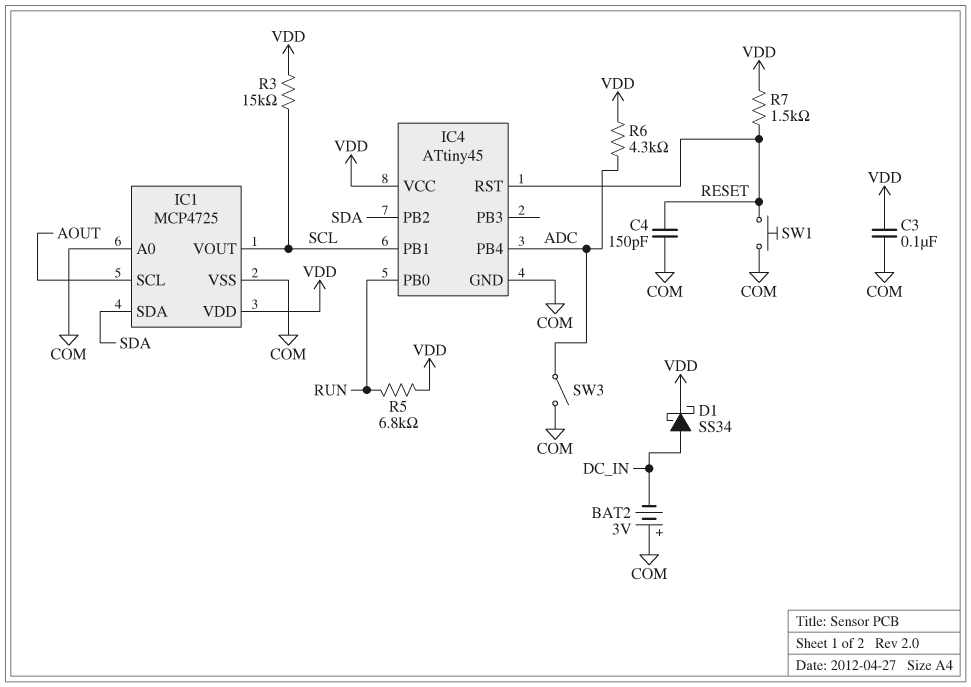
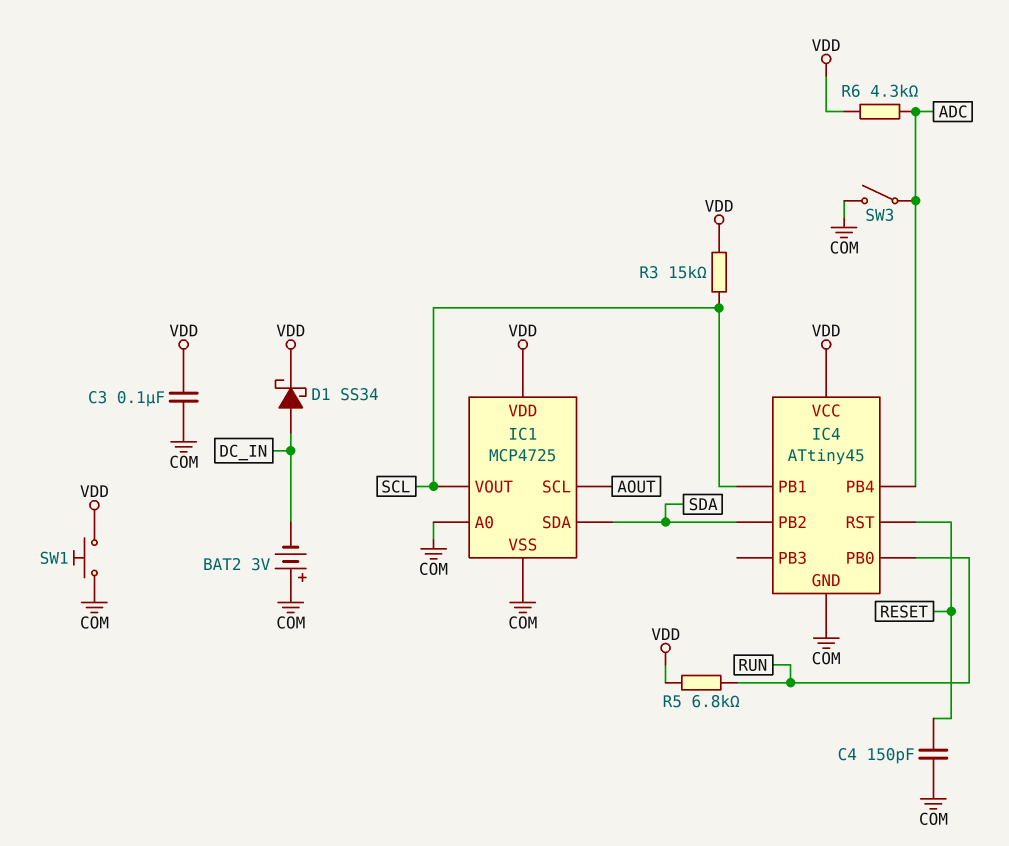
R7: 1.5k (RESET, VDD) -> none
SW1: button (COM, RESET) -> button (COM, VDD)

